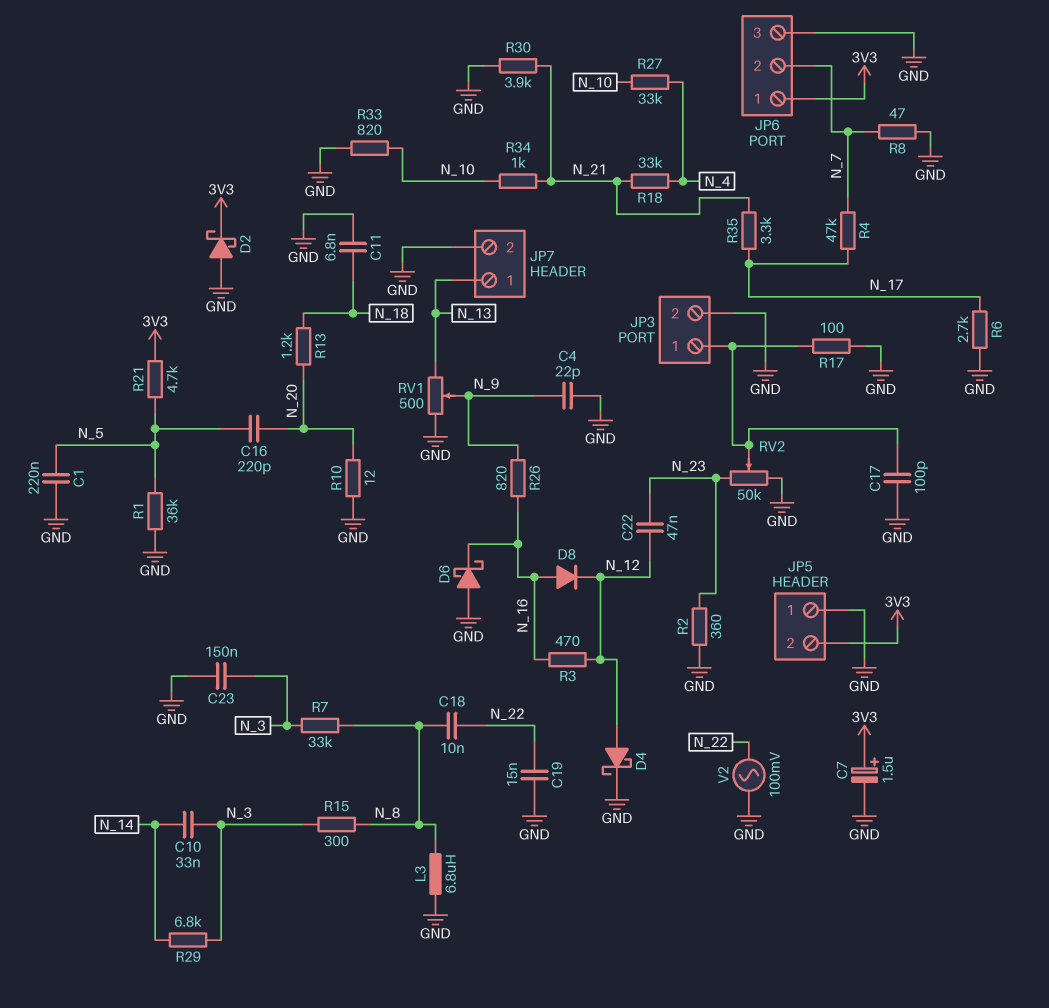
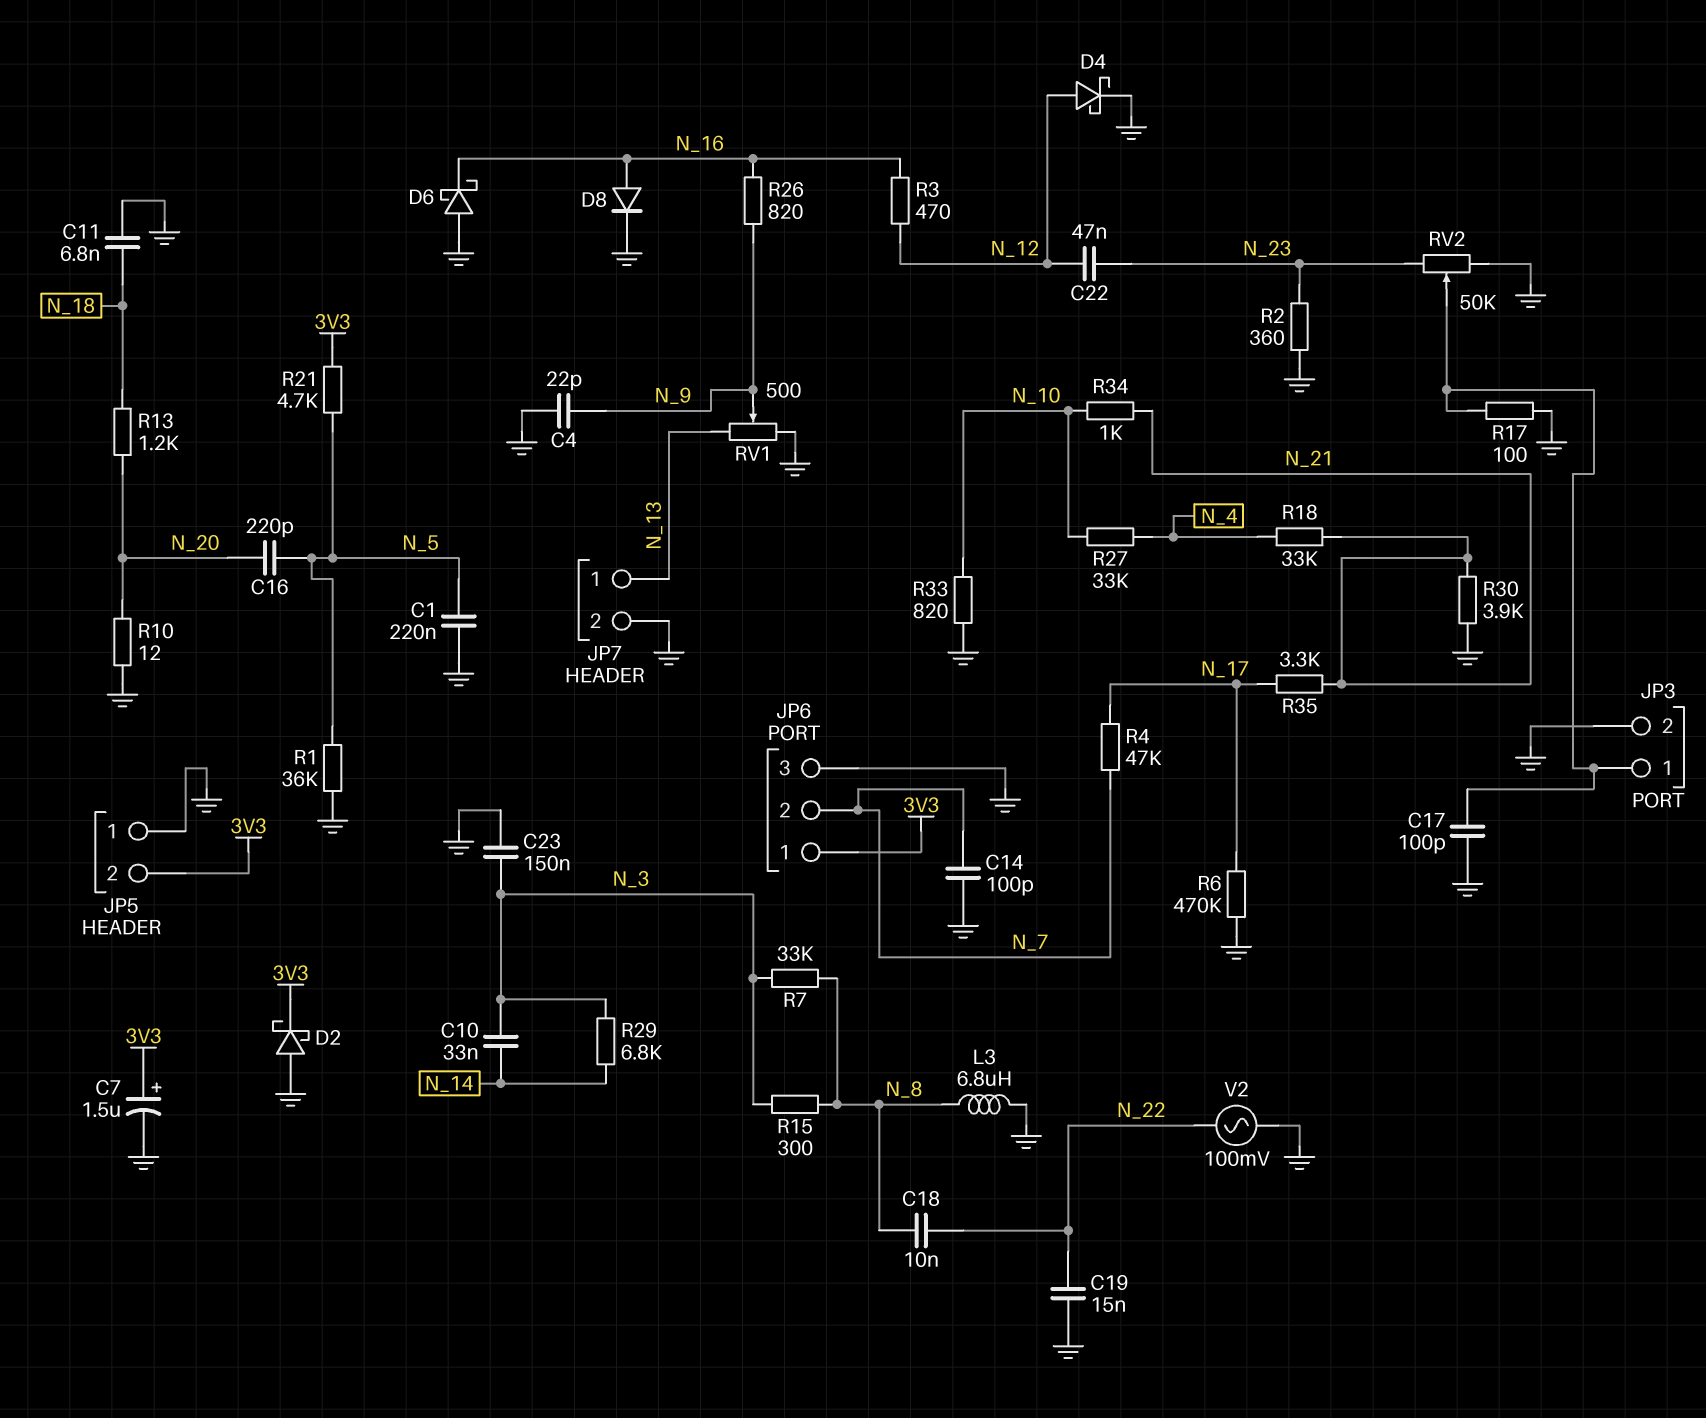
C14: none -> 100pF (GND, N_7)
D8: diode (A N_16, K N_12) -> diode (A N_16, K GND)
R6: 2.7k (GND, N_17) -> 470k (GND, N_17)
R8: 47 (GND, N_7) -> none

